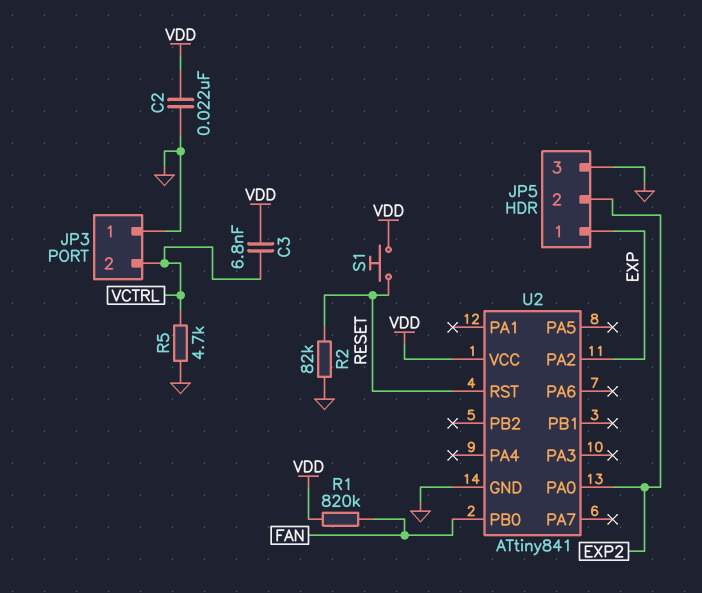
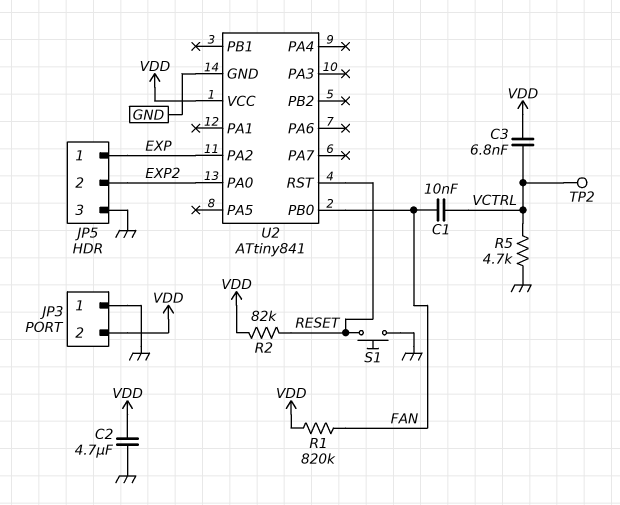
C1: none -> 10nF (FAN, VCTRL)
C2: 22nF (GND, VDD) -> 4.7uF (GND, VDD)
JP3 pin 2: VCTRL -> VDD
R2: 82k (GND, RESET) -> 82k (RESET, VDD)
S1: button (RESET, VDD) -> button (GND, RESET)
TP2: none -> test point (VCTRL)

